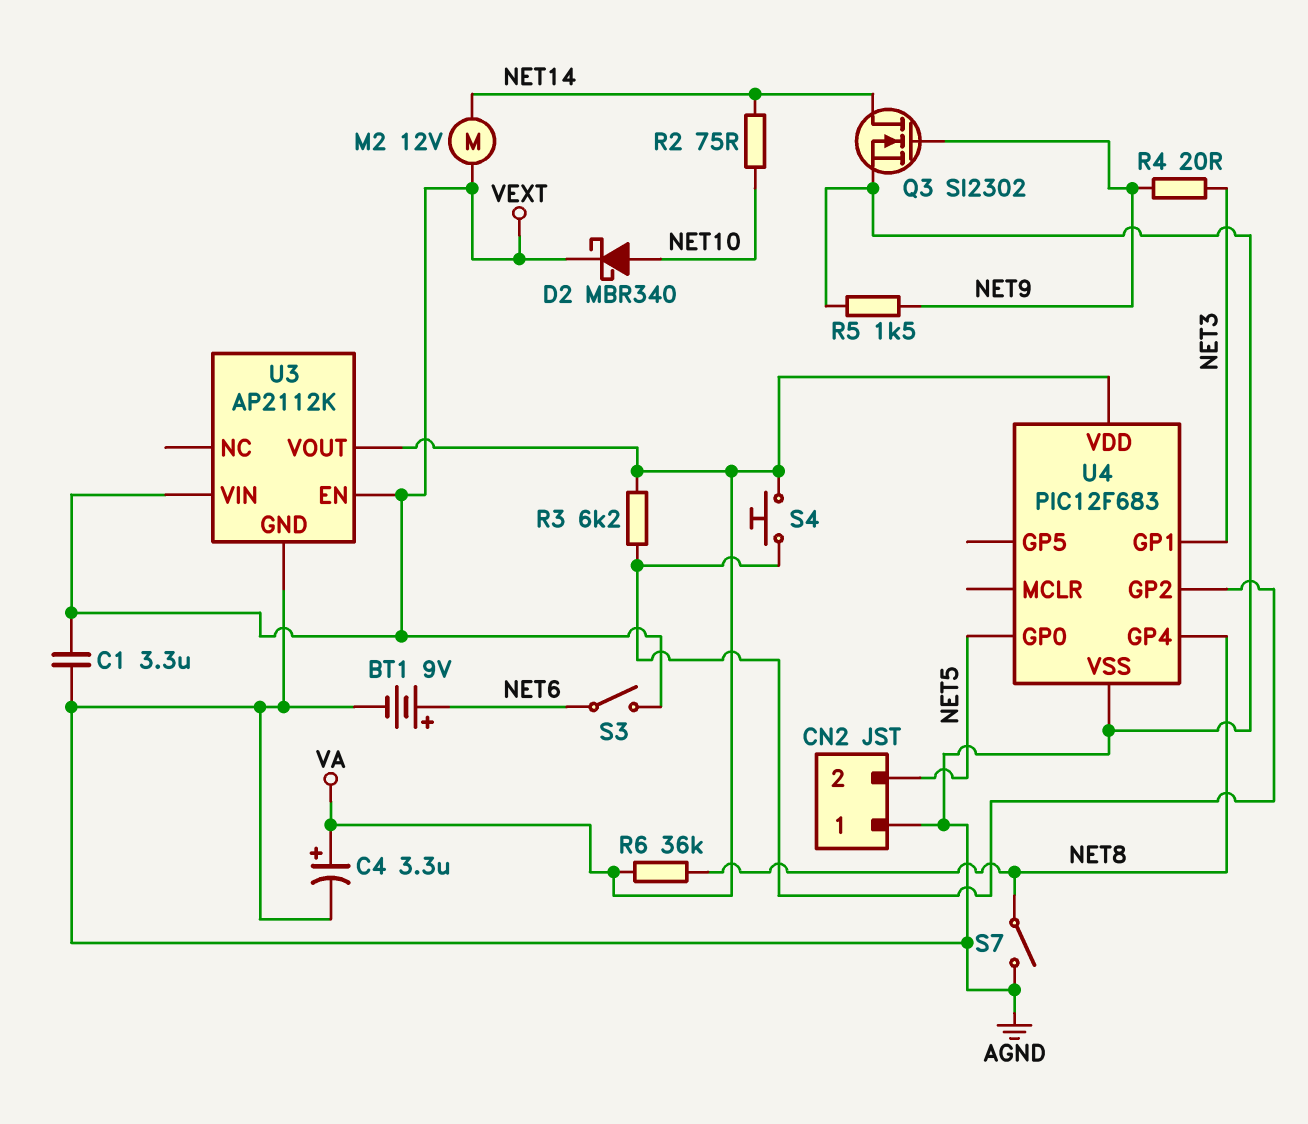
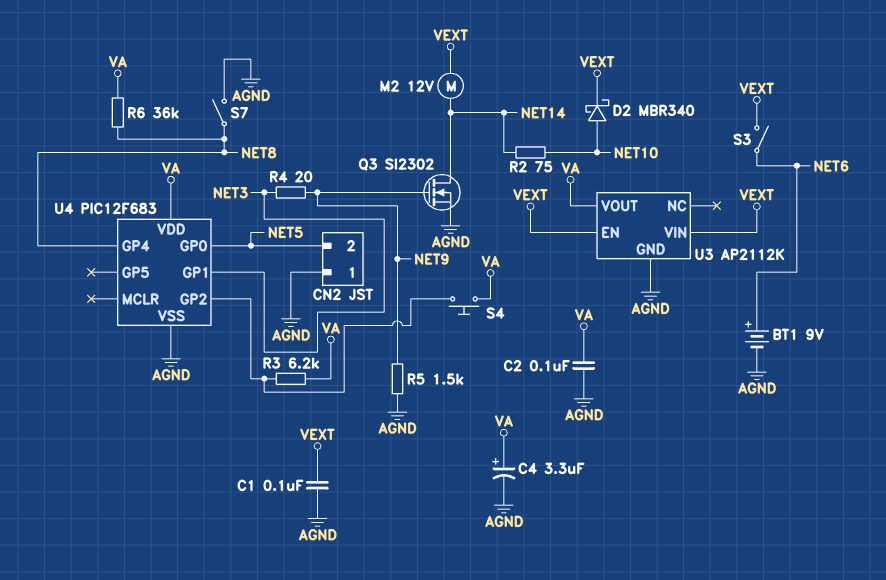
C1: 3.3uF (AGND, VEXT) -> 100nF (AGND, VEXT)
C2: none -> 100nF (AGND, VA)

